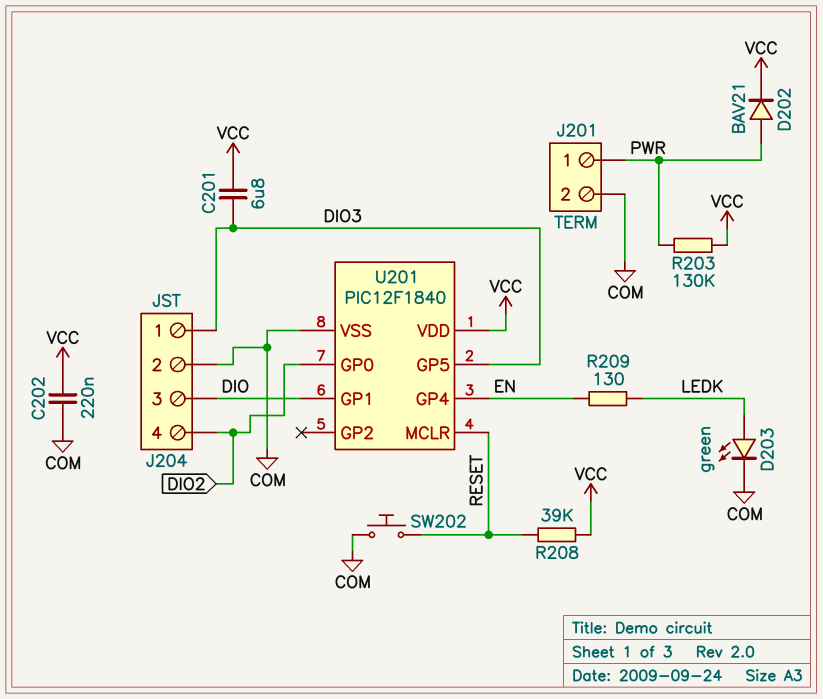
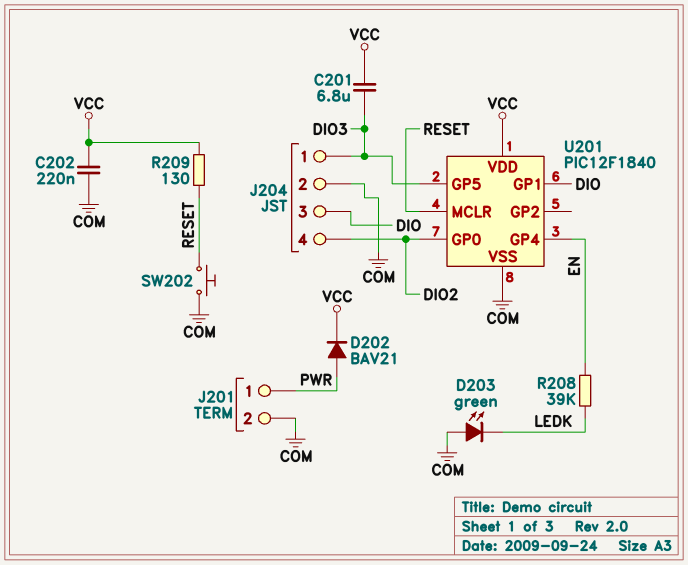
D203: LED green (A LEDK, K COM) -> LED green (A COM, K LEDK)
R203: 130k (PWR, VCC) -> none
R208: 39k (RESET, VCC) -> 39k (EN, LEDK)
R209: 130 (EN, LEDK) -> 130 (RESET, VCC)

